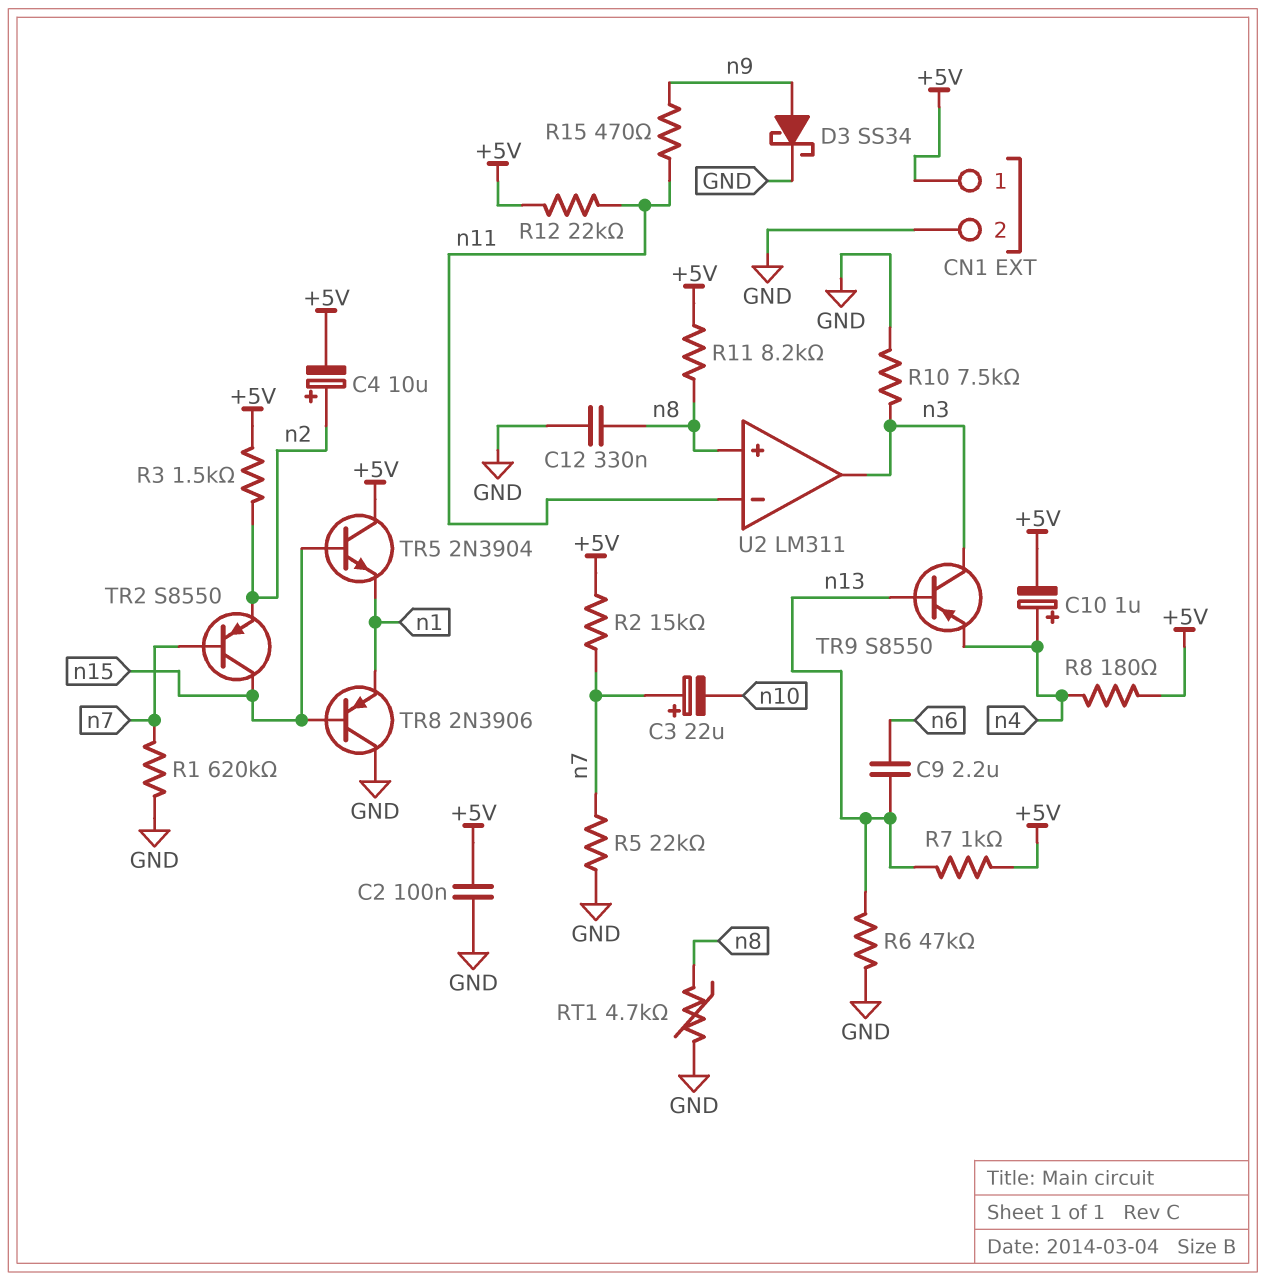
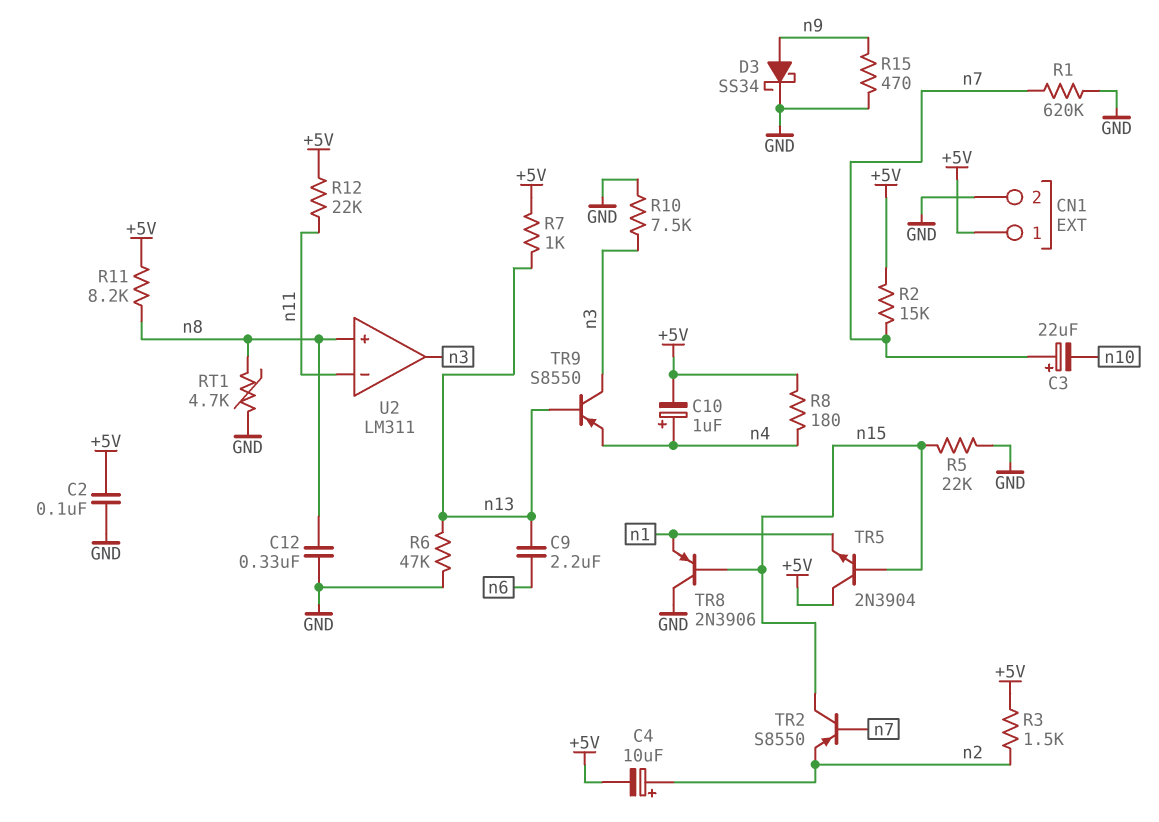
R5: 22k (GND, n7) -> 22k (GND, n15)
R15: 470 (n9, n11) -> 470 (GND, n9)

